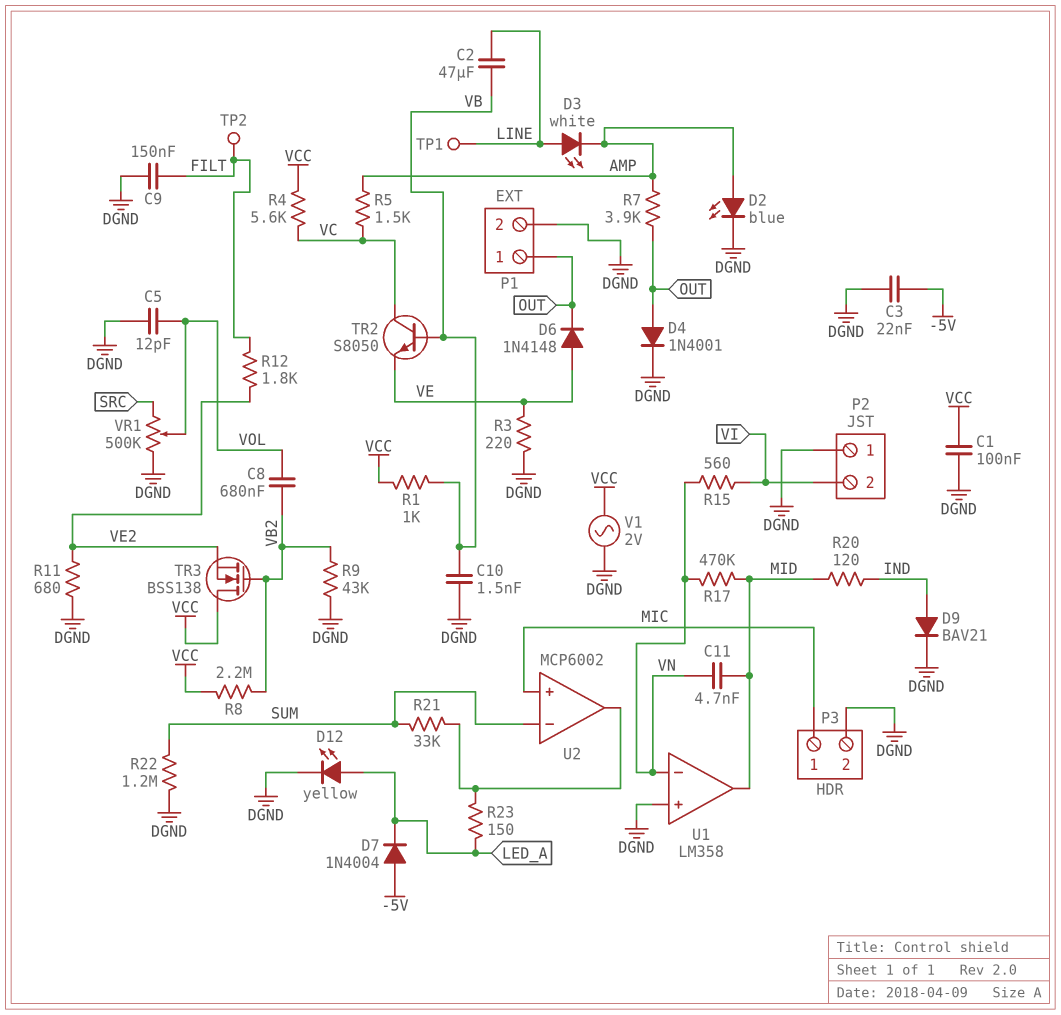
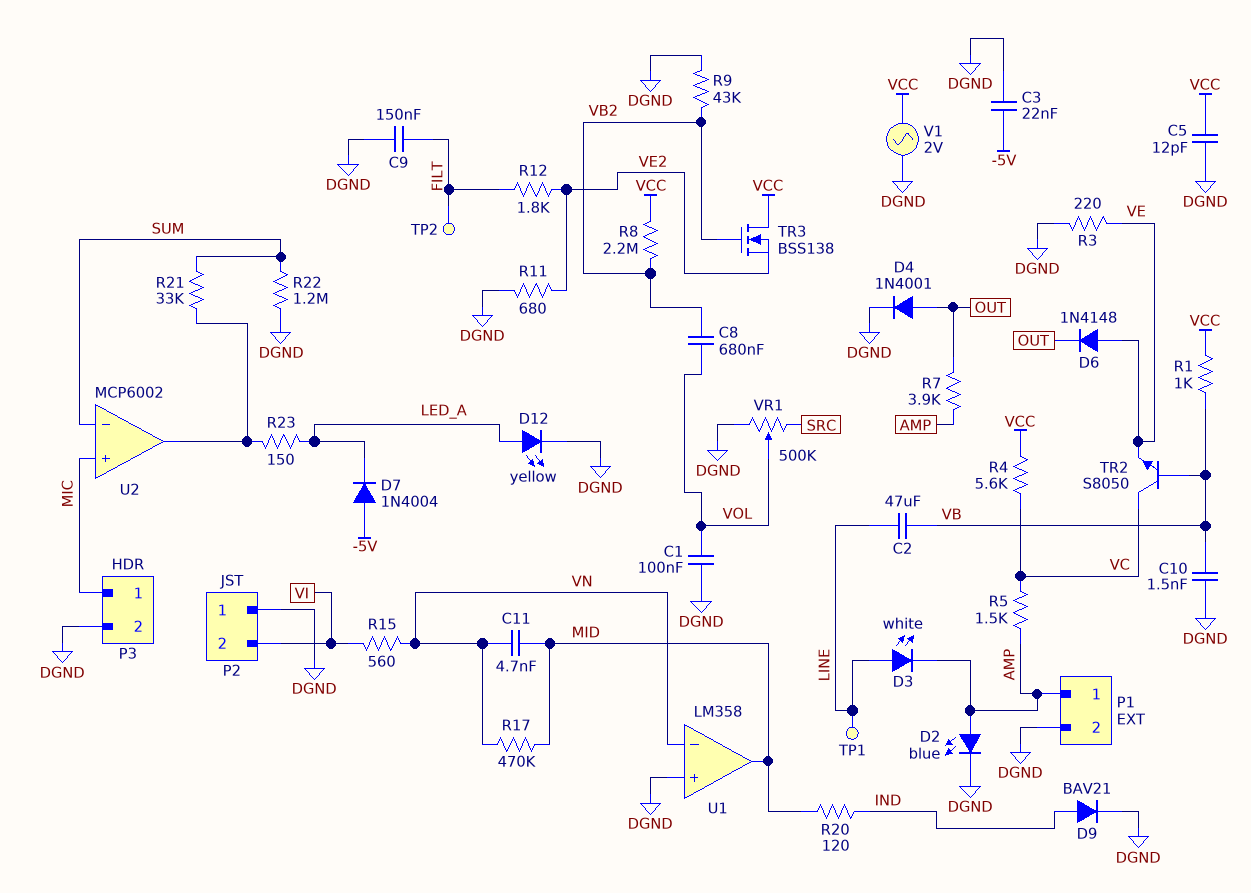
C1: 100nF (DGND, VCC) -> 100nF (DGND, VOL)
C5: 12pF (DGND, VOL) -> 12pF (DGND, VCC)
P1 pin 1: OUT -> AMP

